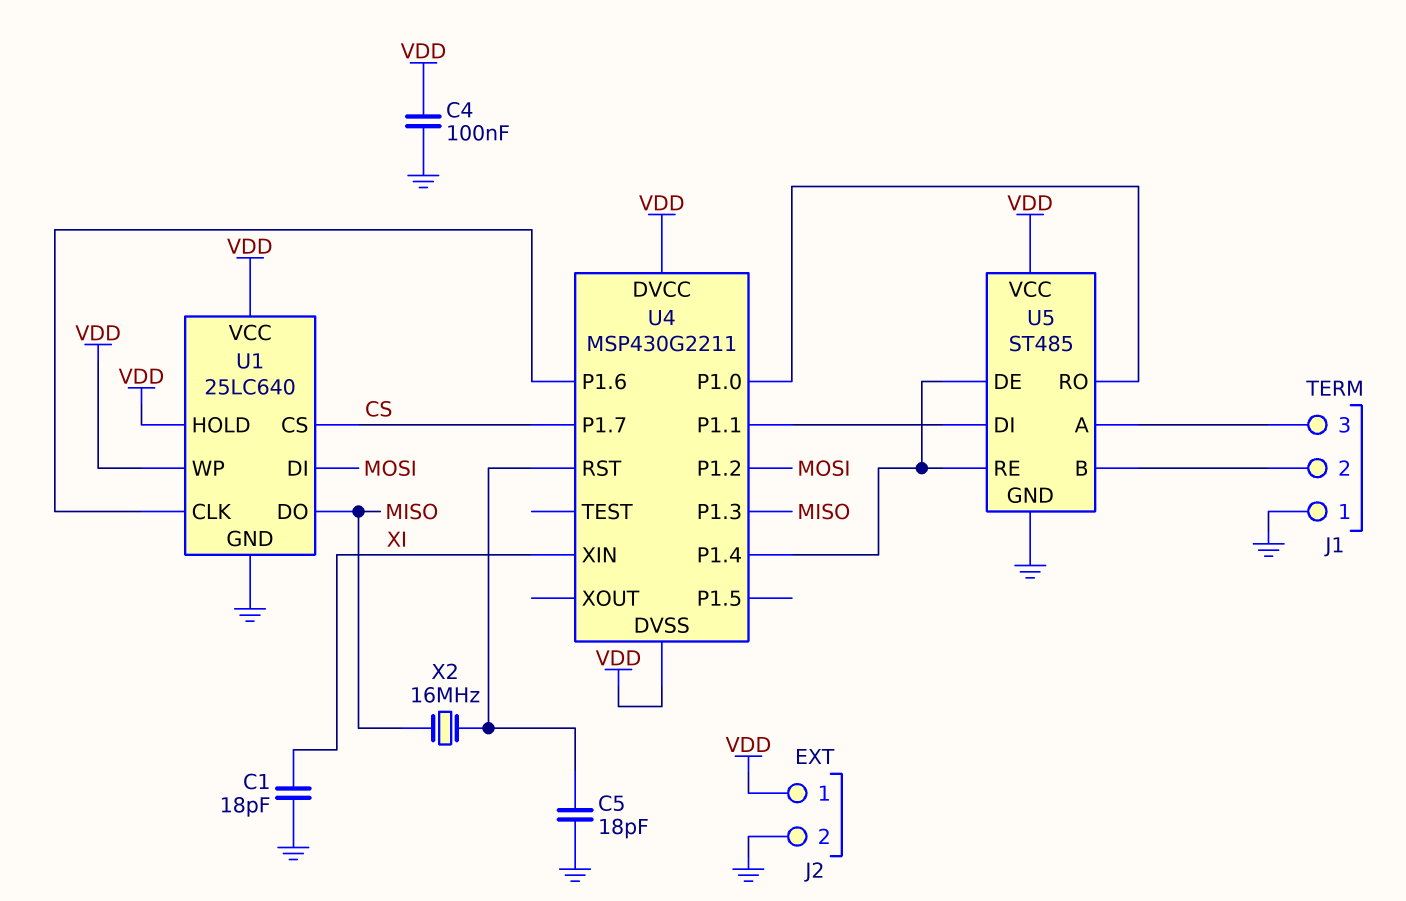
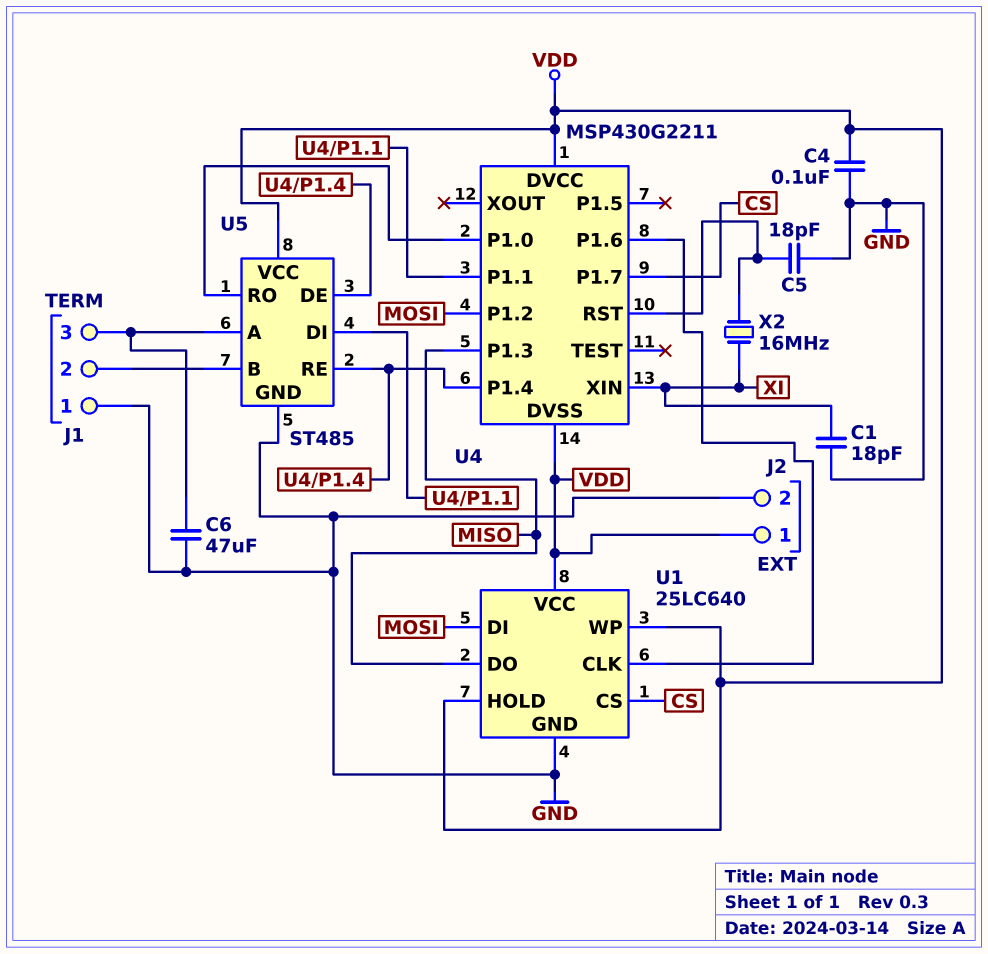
C6: none -> 47uF (GND, J1/3)
X2: 16MHz (MISO, U4/RST) -> 16MHz (U4/RST, XI)

